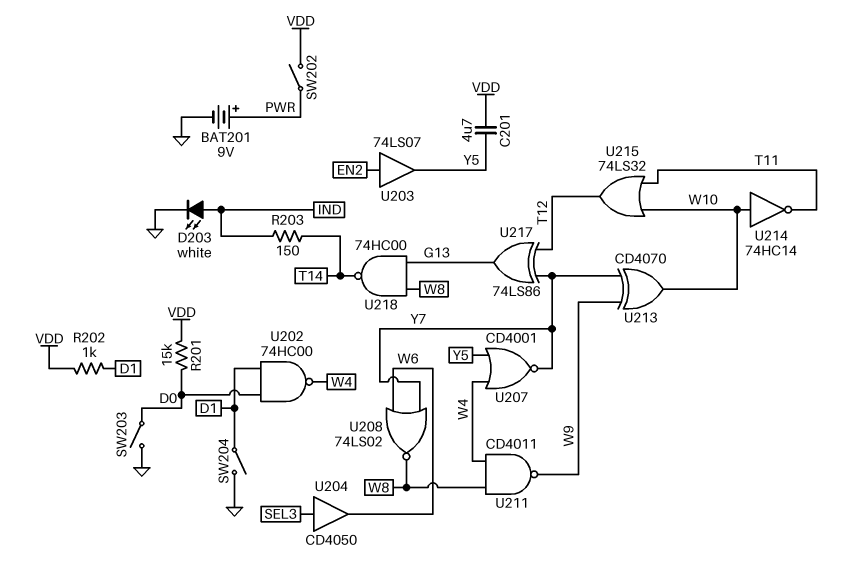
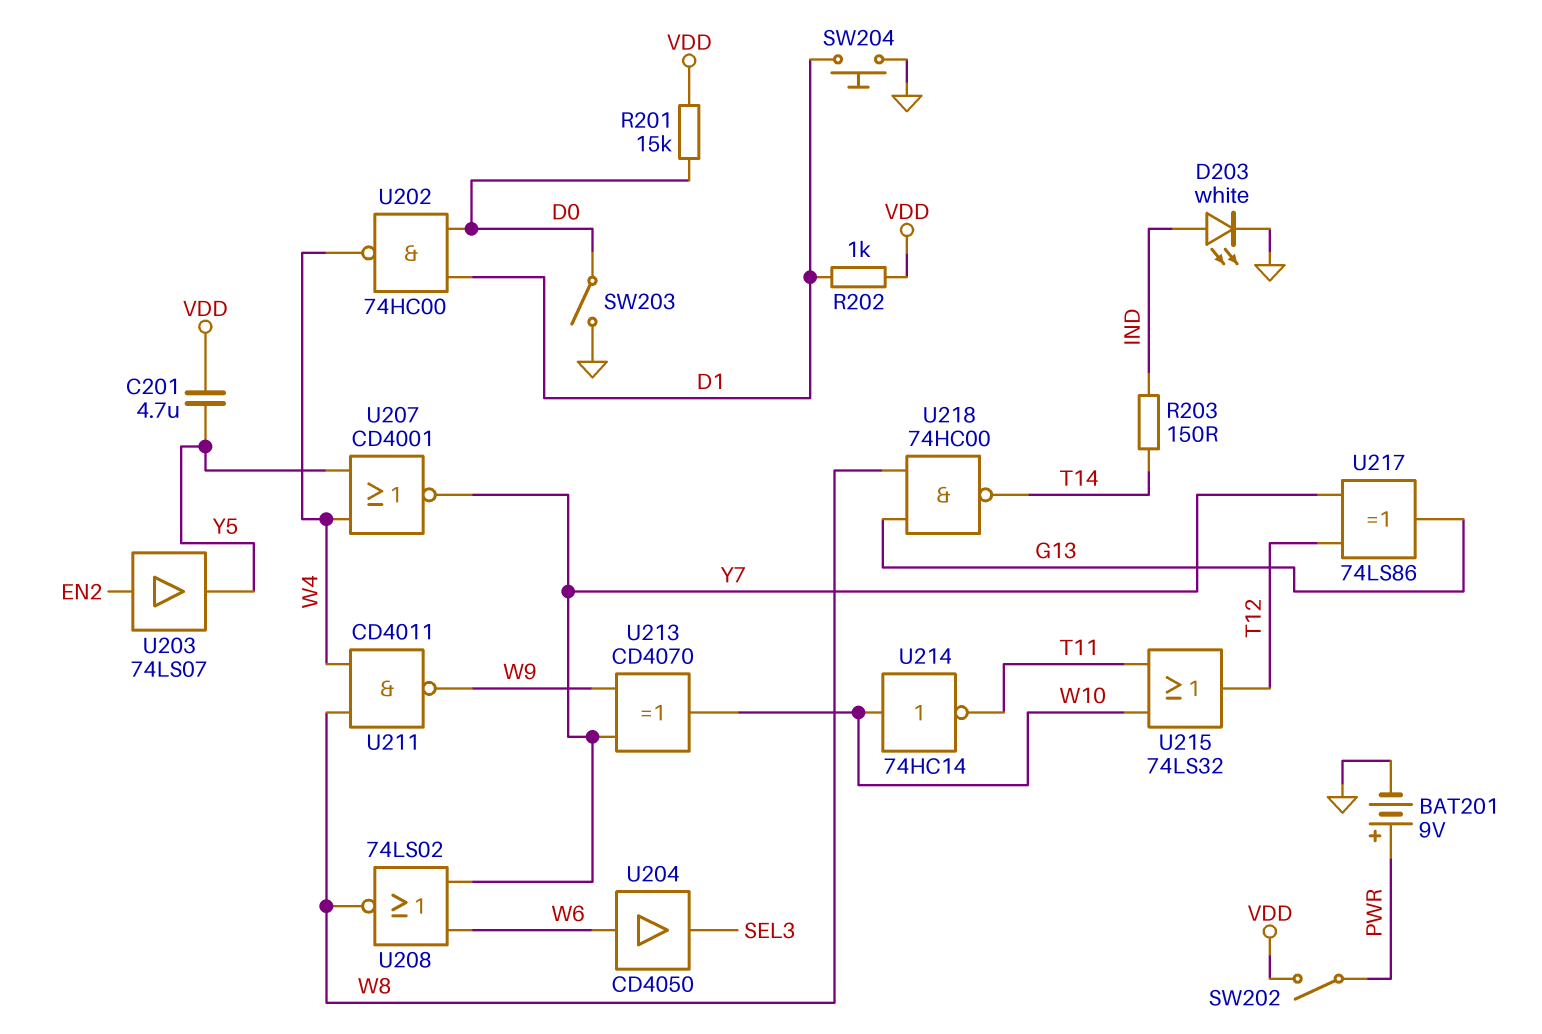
SW204: switch (D1, GND) -> button (D1, GND)
U204: buffer CD4050 (in SEL3, out W6) -> buffer CD4050 (in W6, out SEL3)

